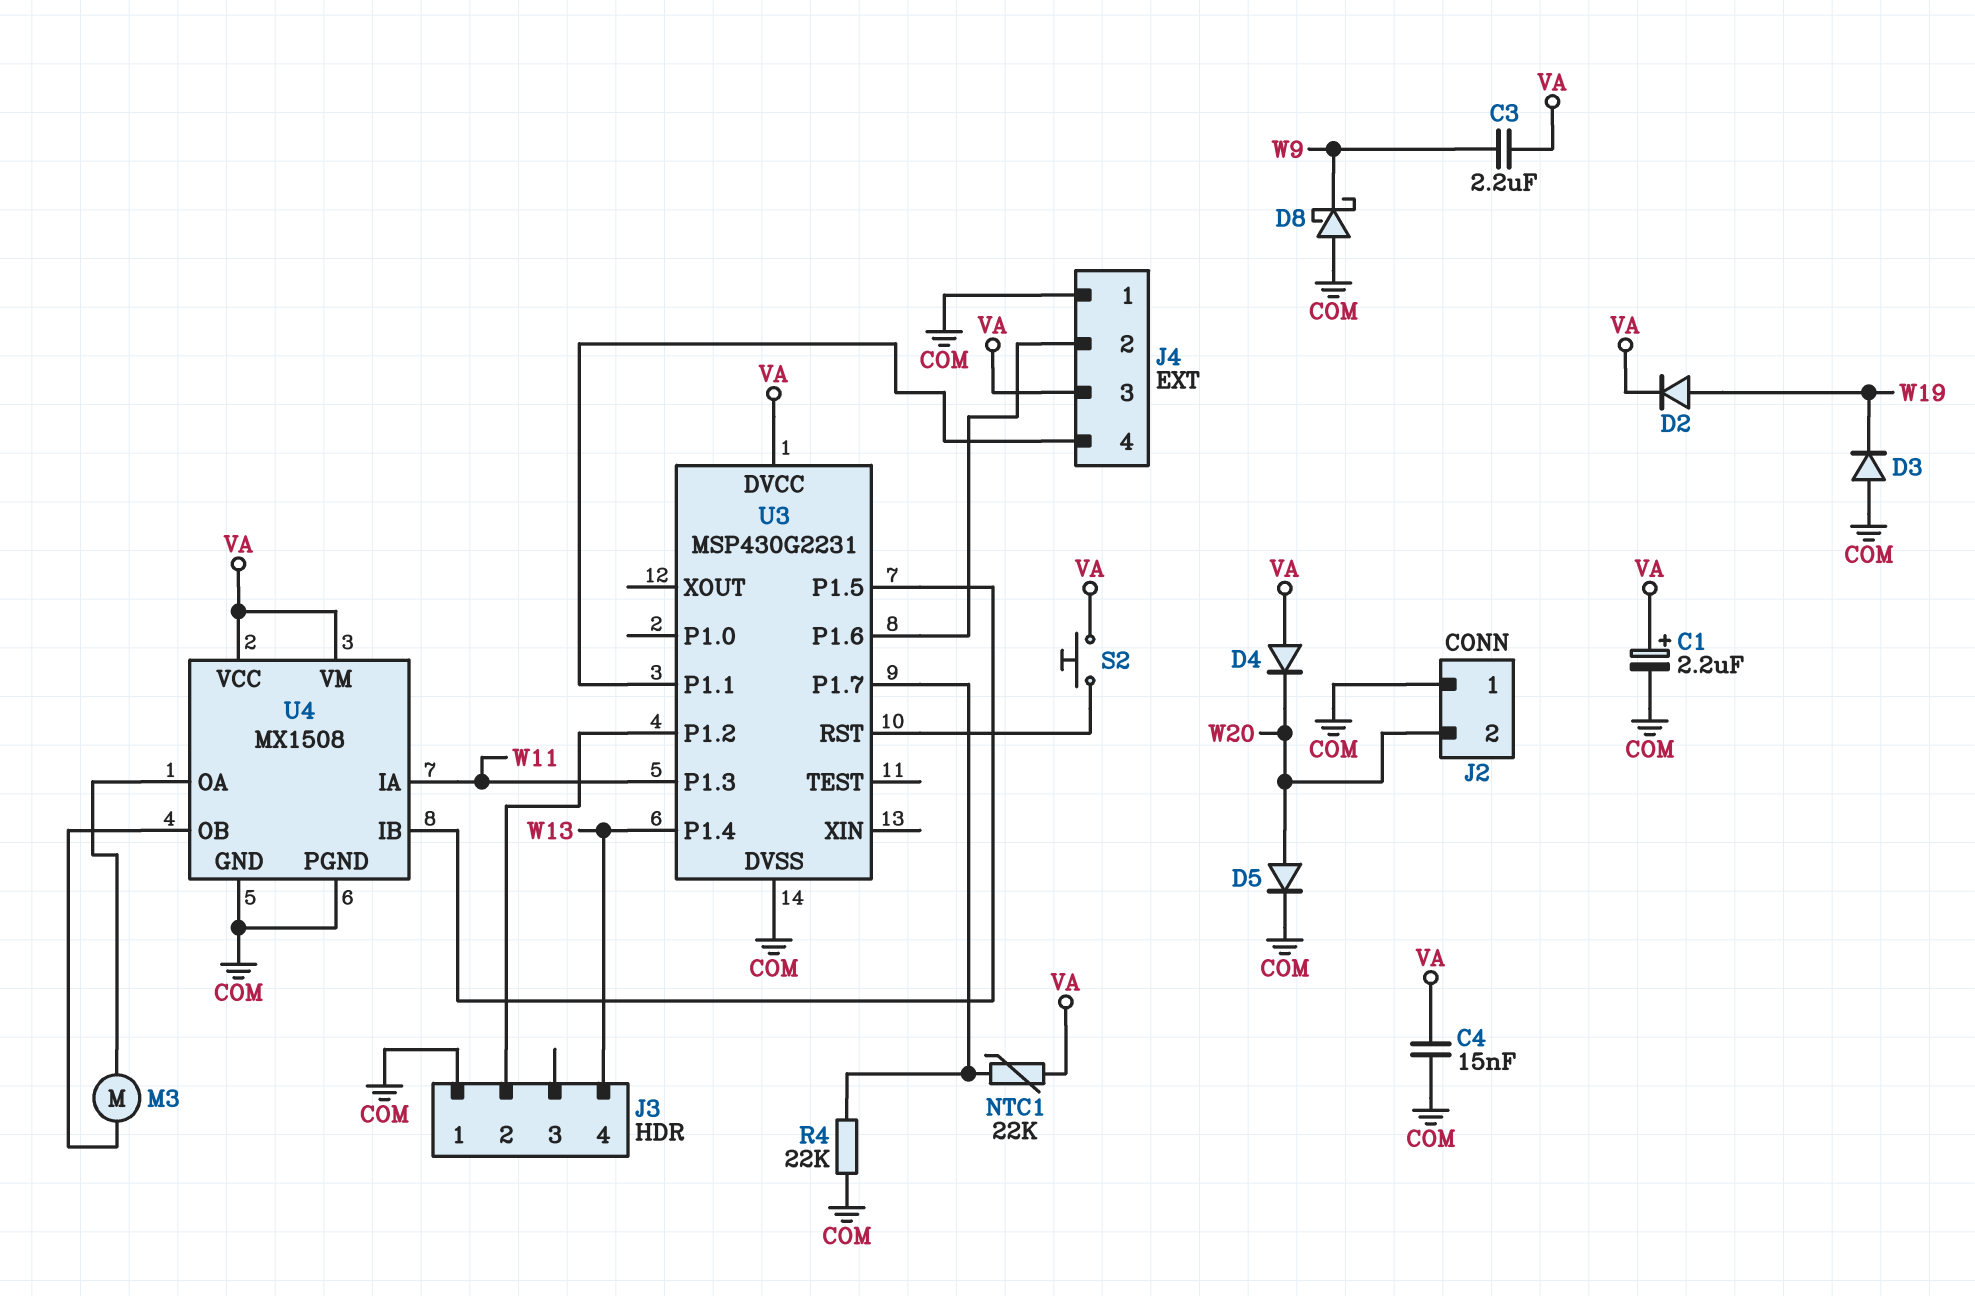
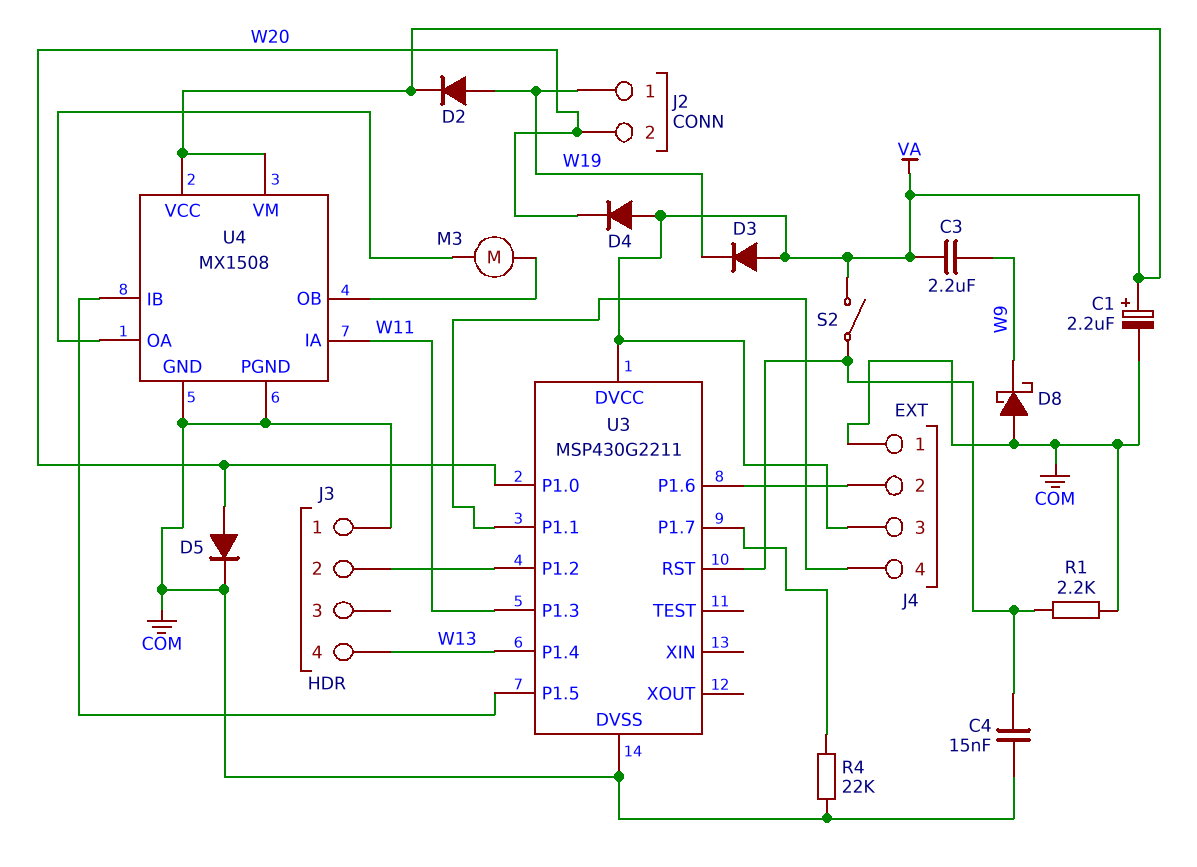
C4: 15nF (COM, VA) -> 15nF (COM, U3/RST)
D3: diode (A COM, K W19) -> diode (A VA, K W19)
J2 pin 1: COM -> W19
NTC1: 22k (U3/P1.7, VA) -> none
R1: none -> 2.2k (COM, U3/RST)
S2: button (U3/RST, VA) -> switch (U3/RST, VA)
U3: MSP430G2231 -> MSP430G2211
U3 pin P1.0: none -> W20

